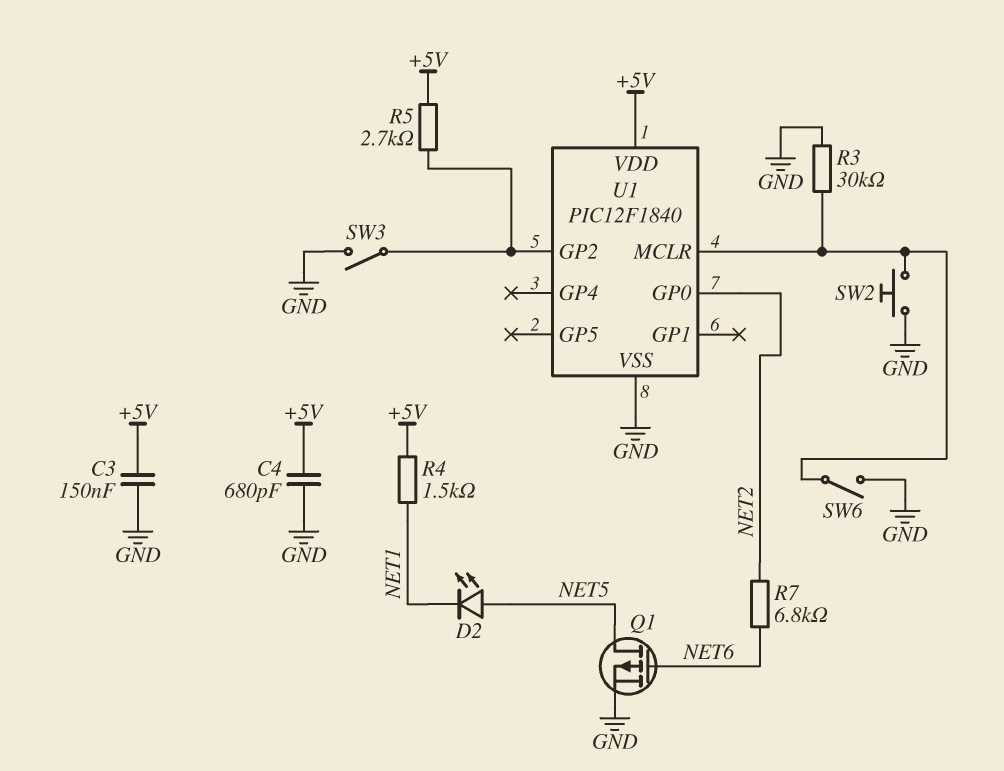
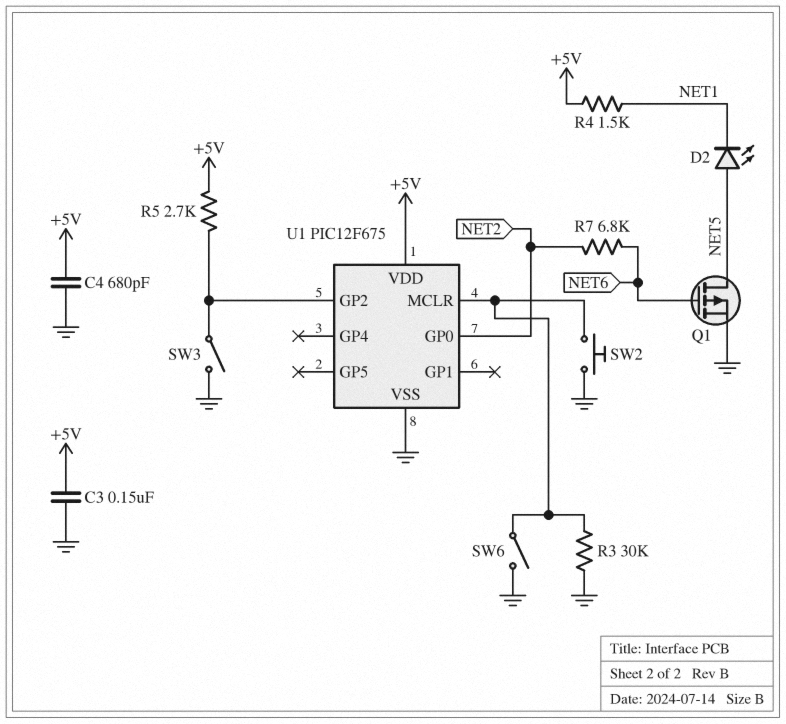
U1: PIC12F1840 -> PIC12F675

